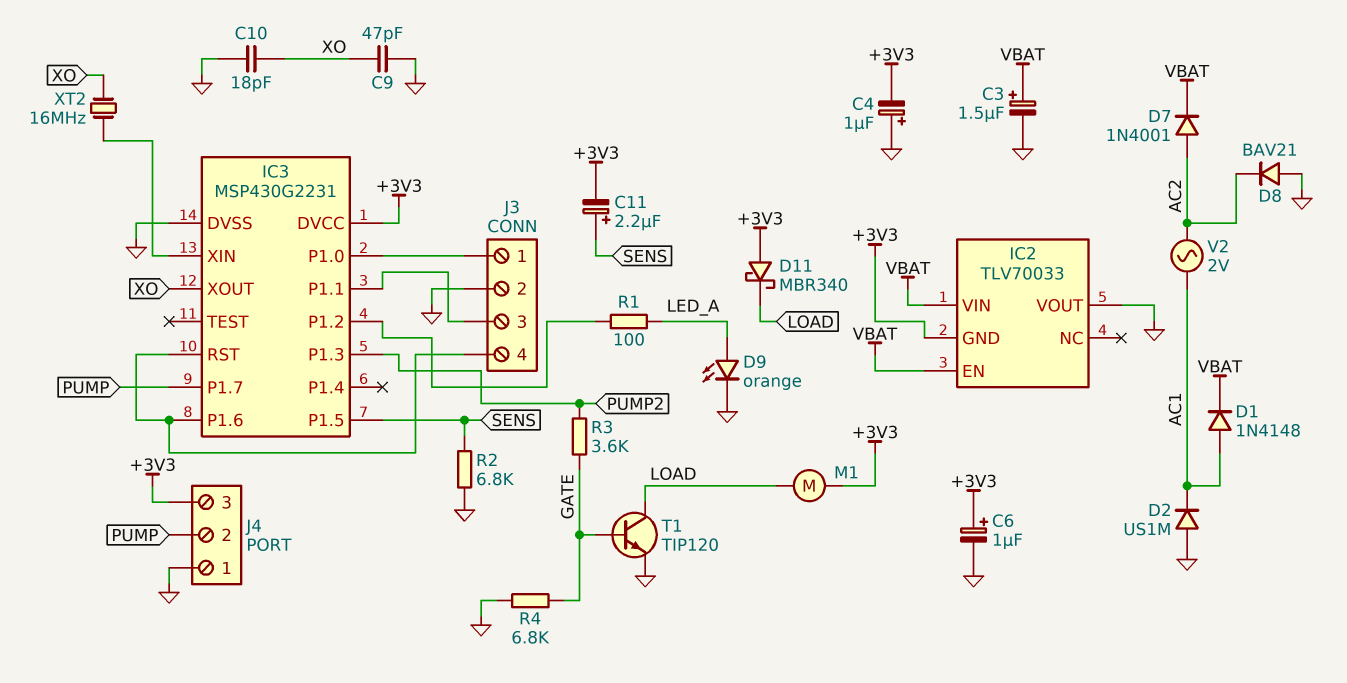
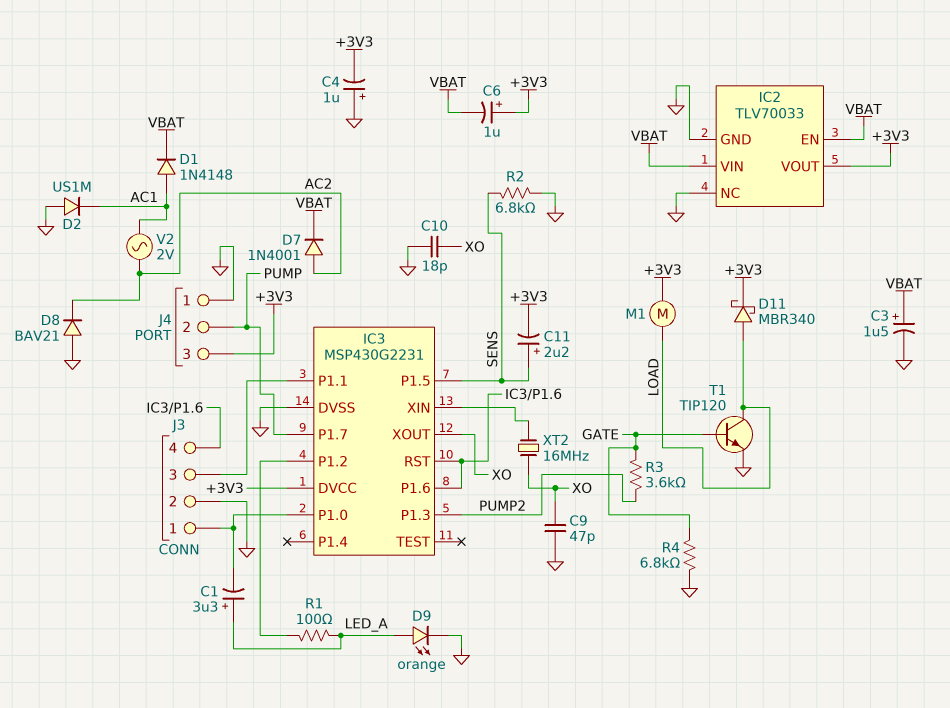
C1: none -> 3.3uF (plus LED_A, minus IC3/P1.0)
C6: 1uF (plus +3V3, minus GND) -> 1uF (plus +3V3, minus VBAT)
D11: schottky MBR340 (A +3V3, K LOAD) -> schottky MBR340 (A LOAD, K +3V3)
IC2 pin GND: +3V3 -> GND
IC2 pin NC: none -> GND
IC2 pin VOUT: GND -> +3V3

